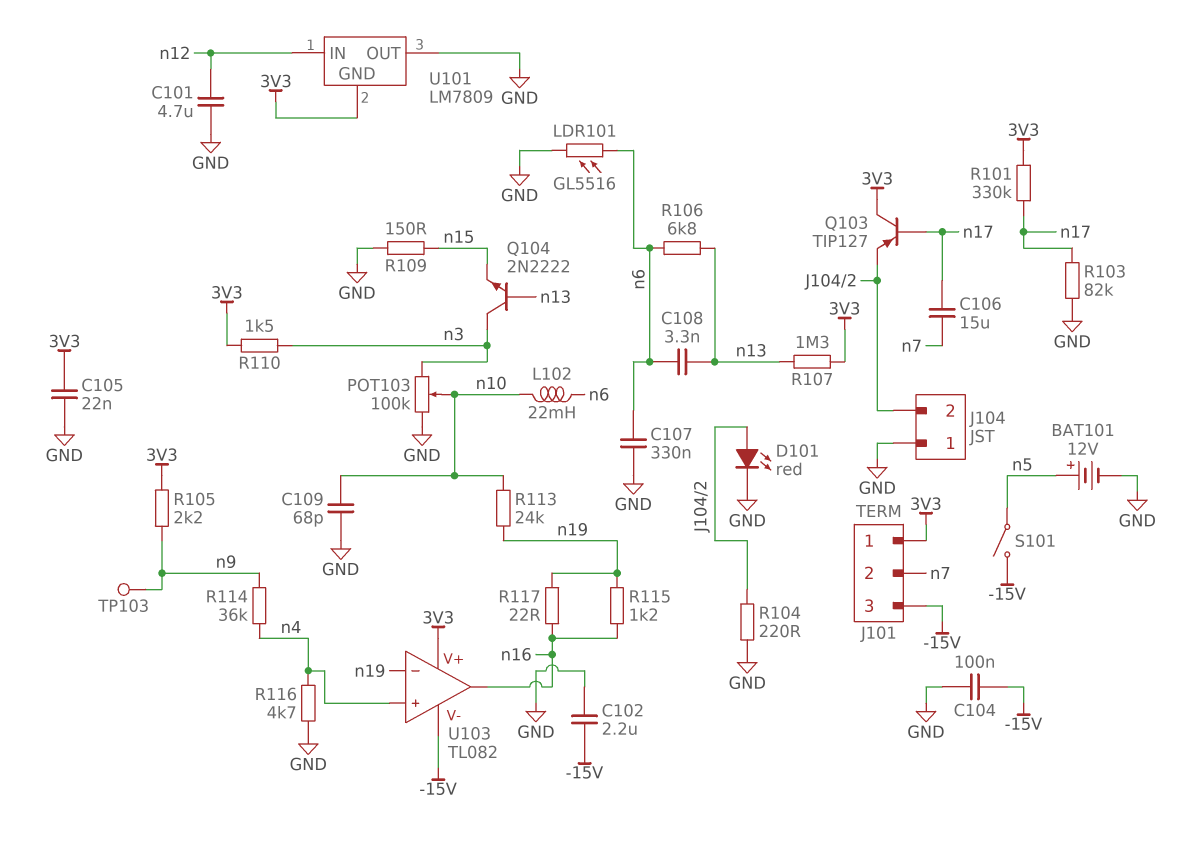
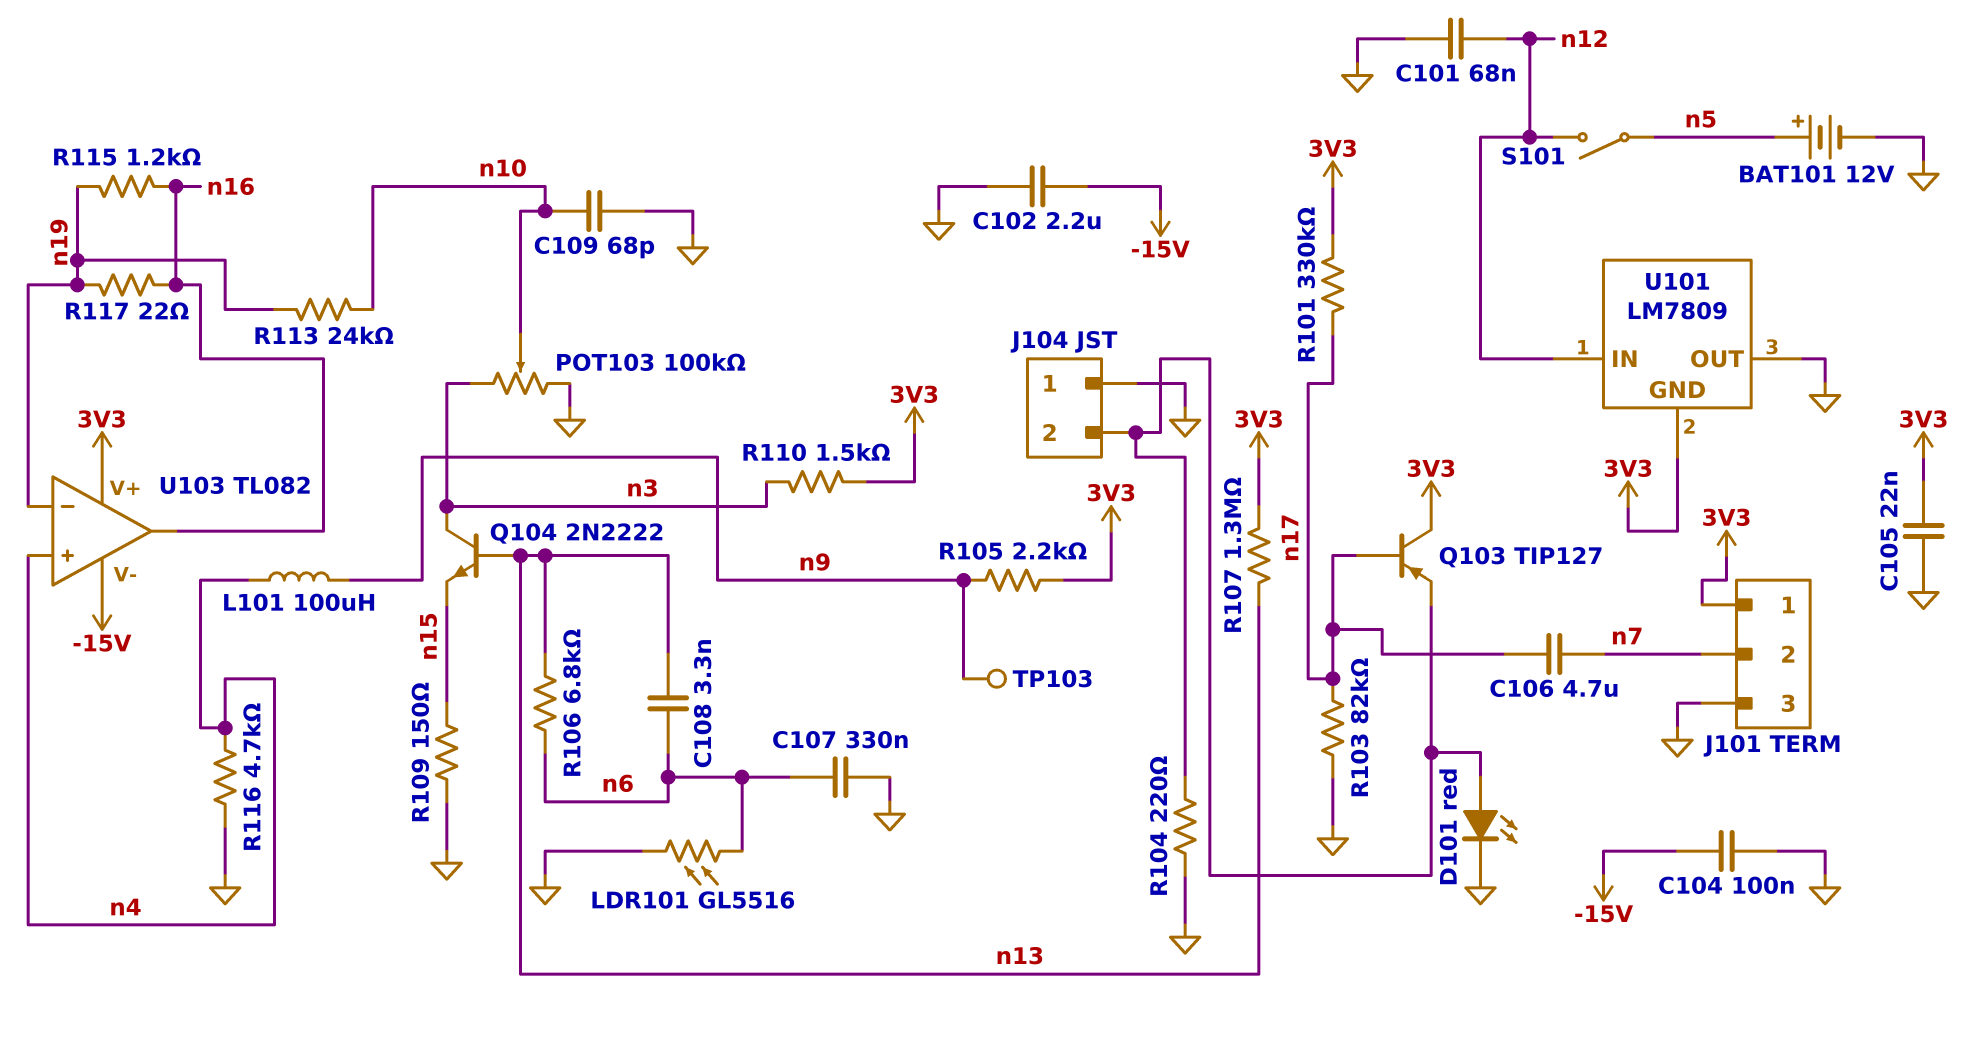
C101: 4.7uF (GND, n12) -> 68nF (GND, n12)
C106: 15uF (n7, n17) -> 4.7uF (n7, n17)
J101 pin 3: -15V -> GND
L101: none -> 100uH (n4, n9)
L102: 22mH (n6, n10) -> none
R114: 36k (n4, n9) -> none
S101: switch (-15V, n5) -> switch (n5, n12)

